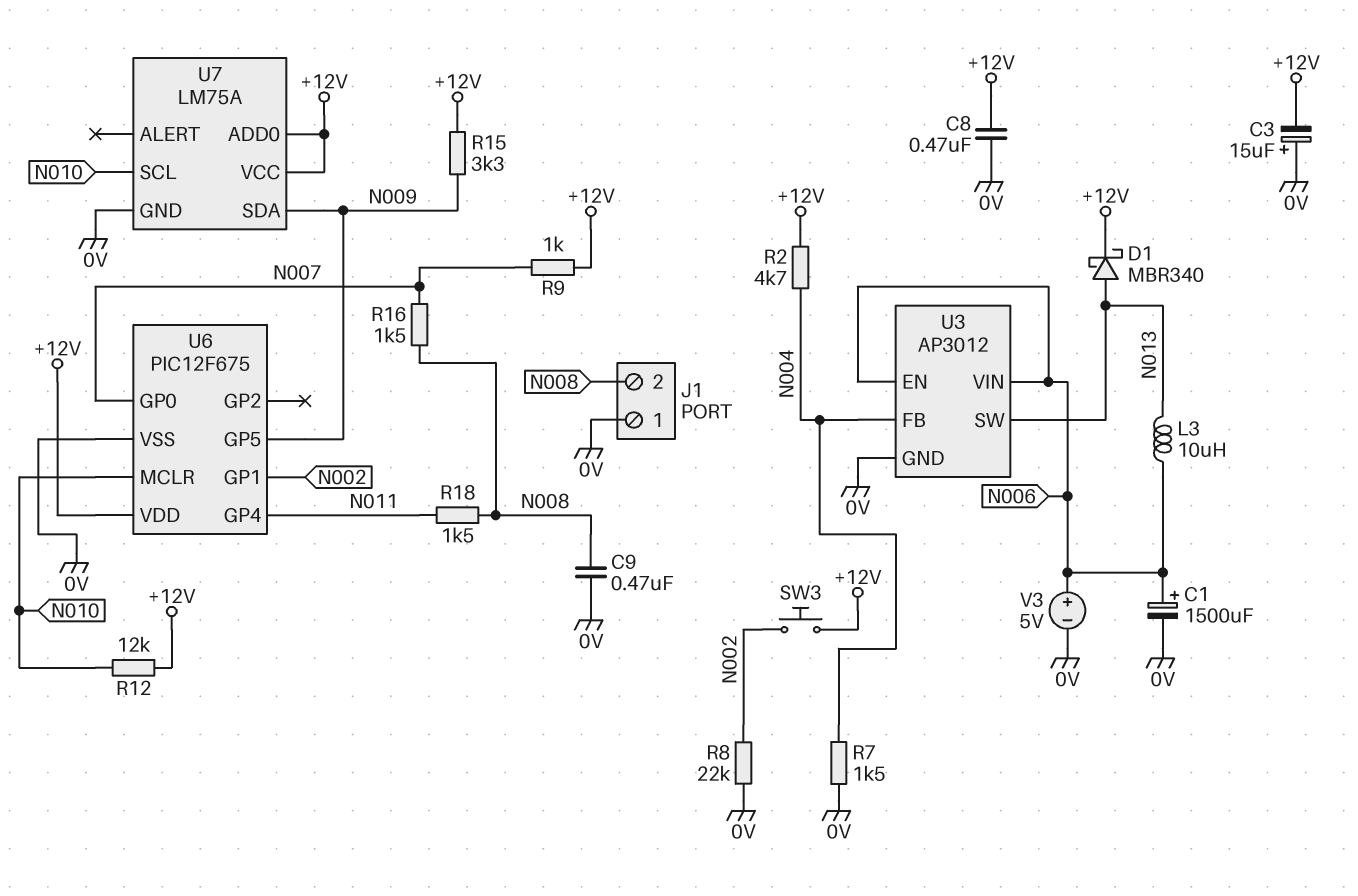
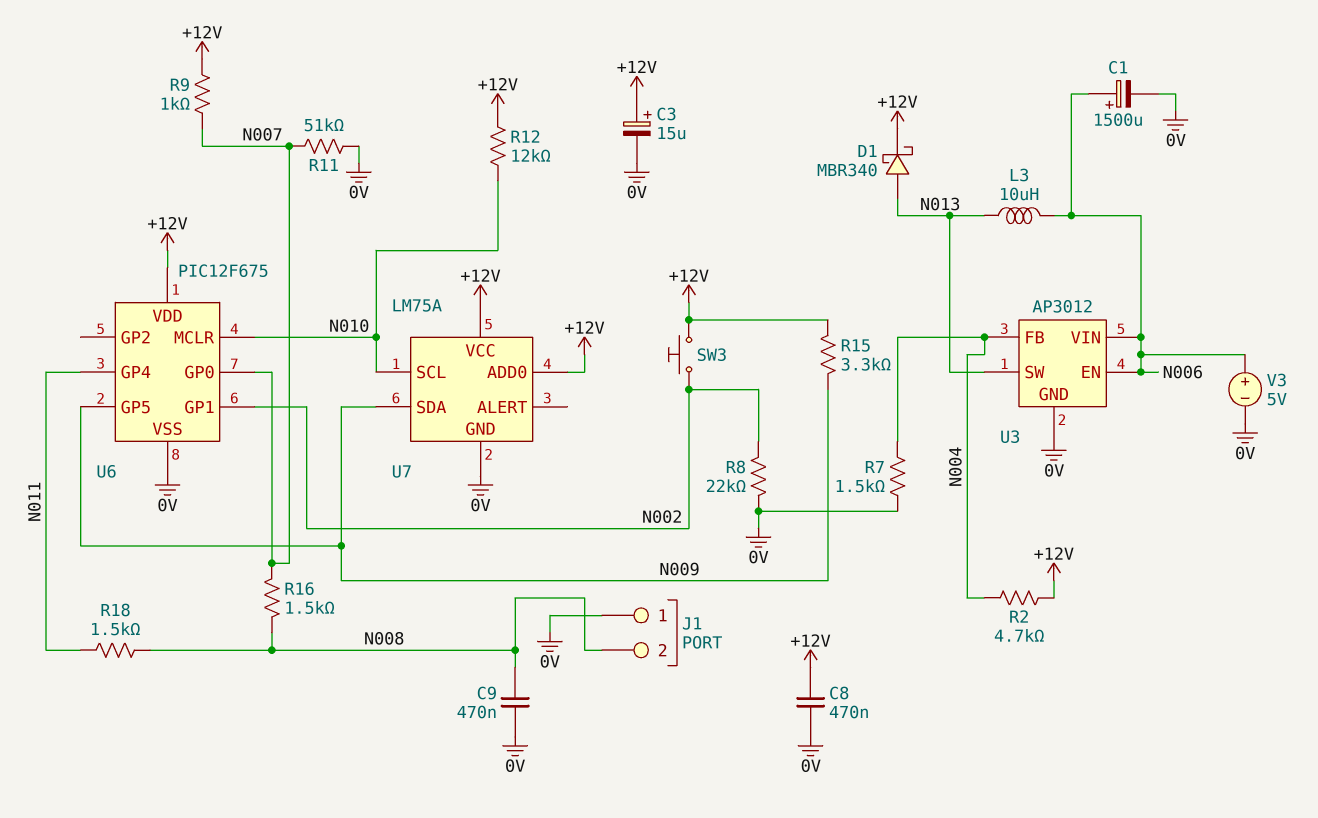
C3: 15uF (plus 0V, minus +12V) -> 15uF (plus +12V, minus 0V)
R11: none -> 51k (0V, N007)

